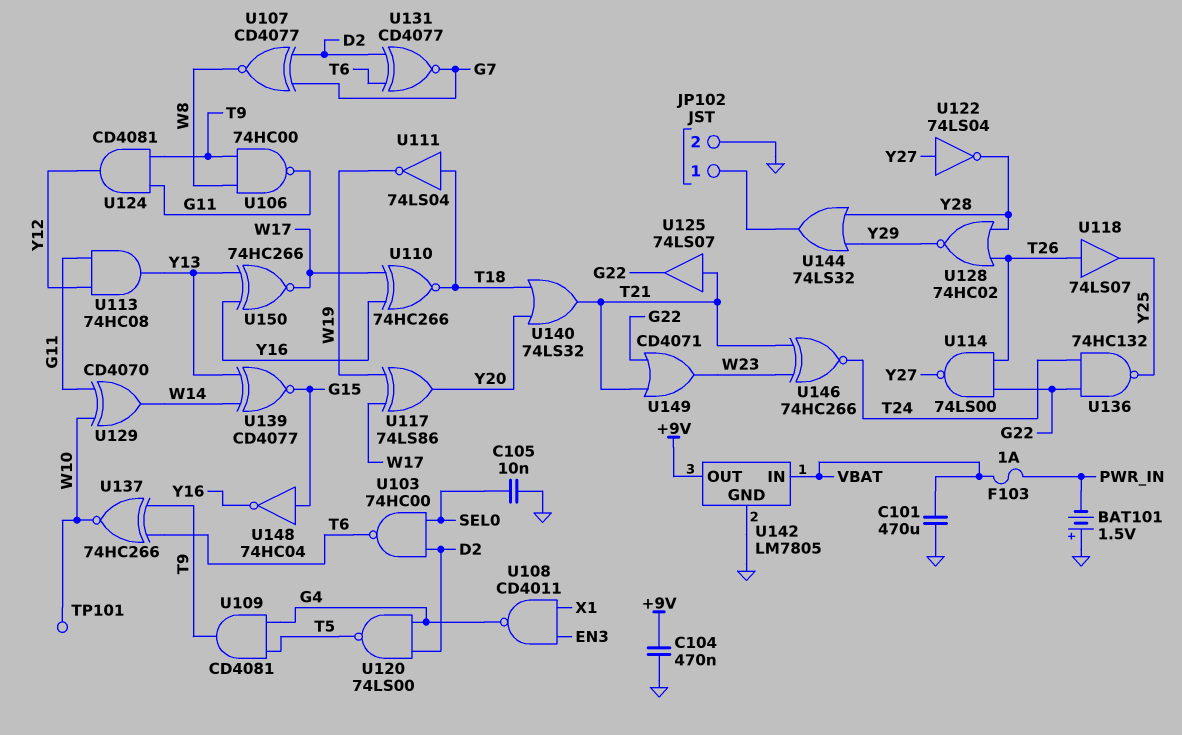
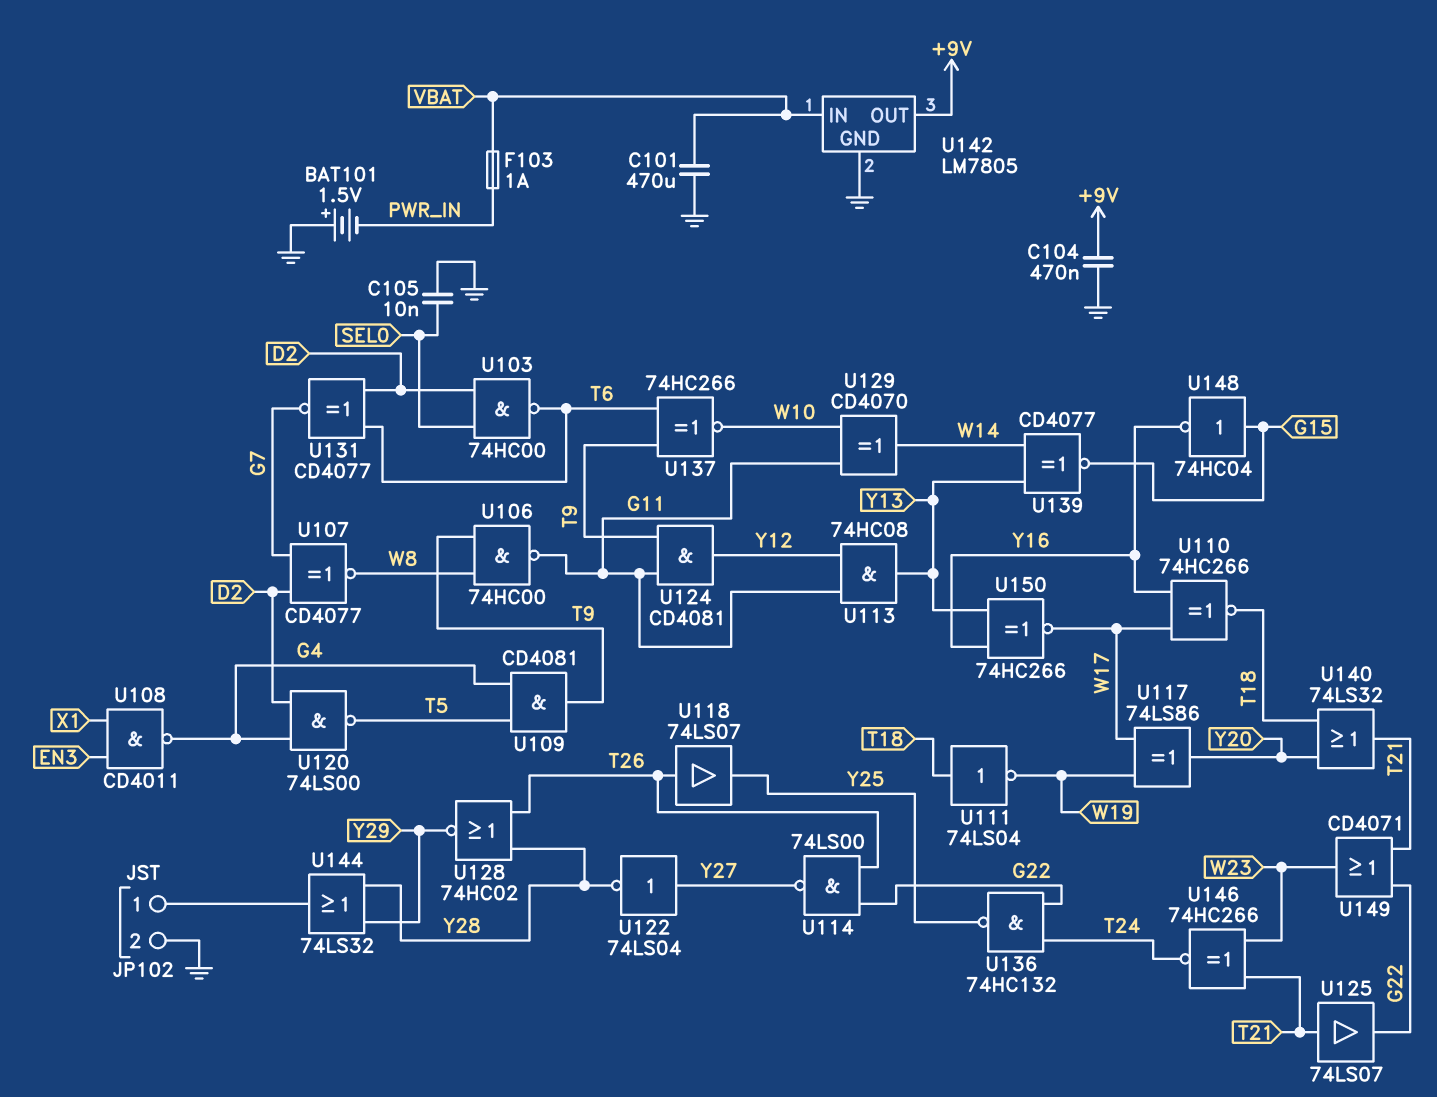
TP101: test point (W10) -> none

